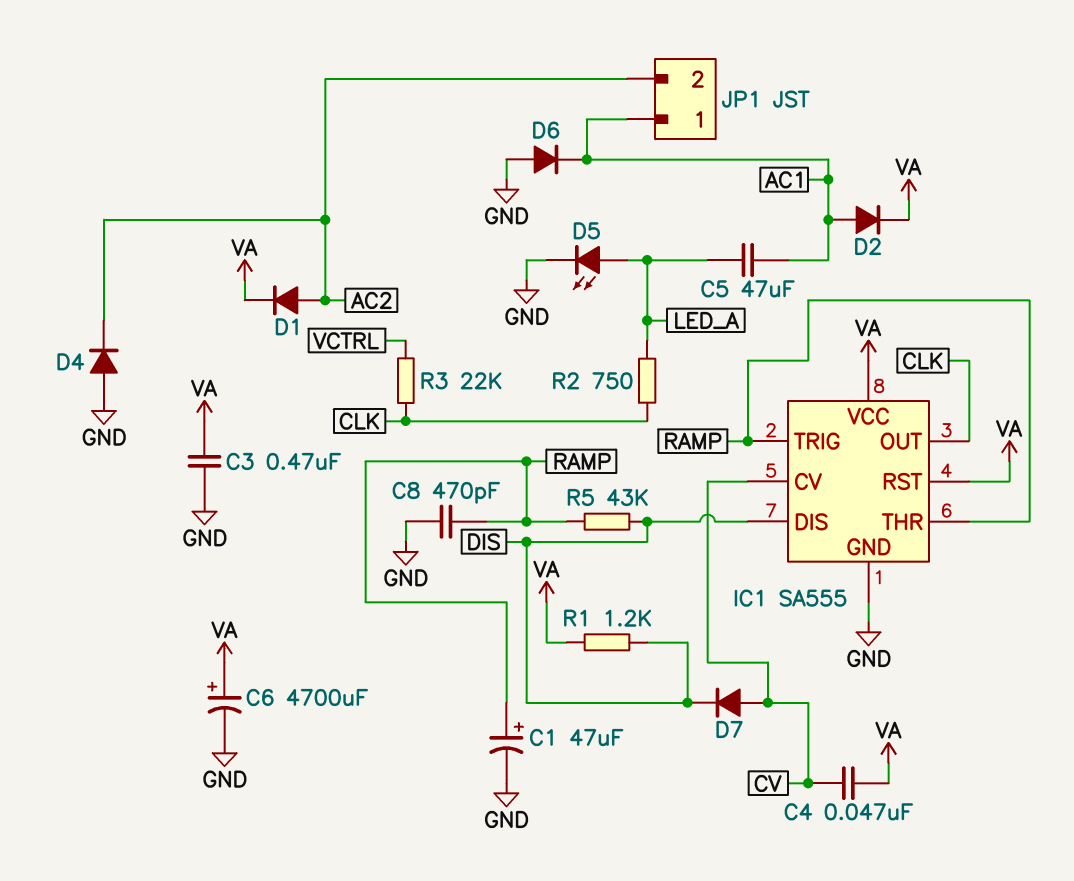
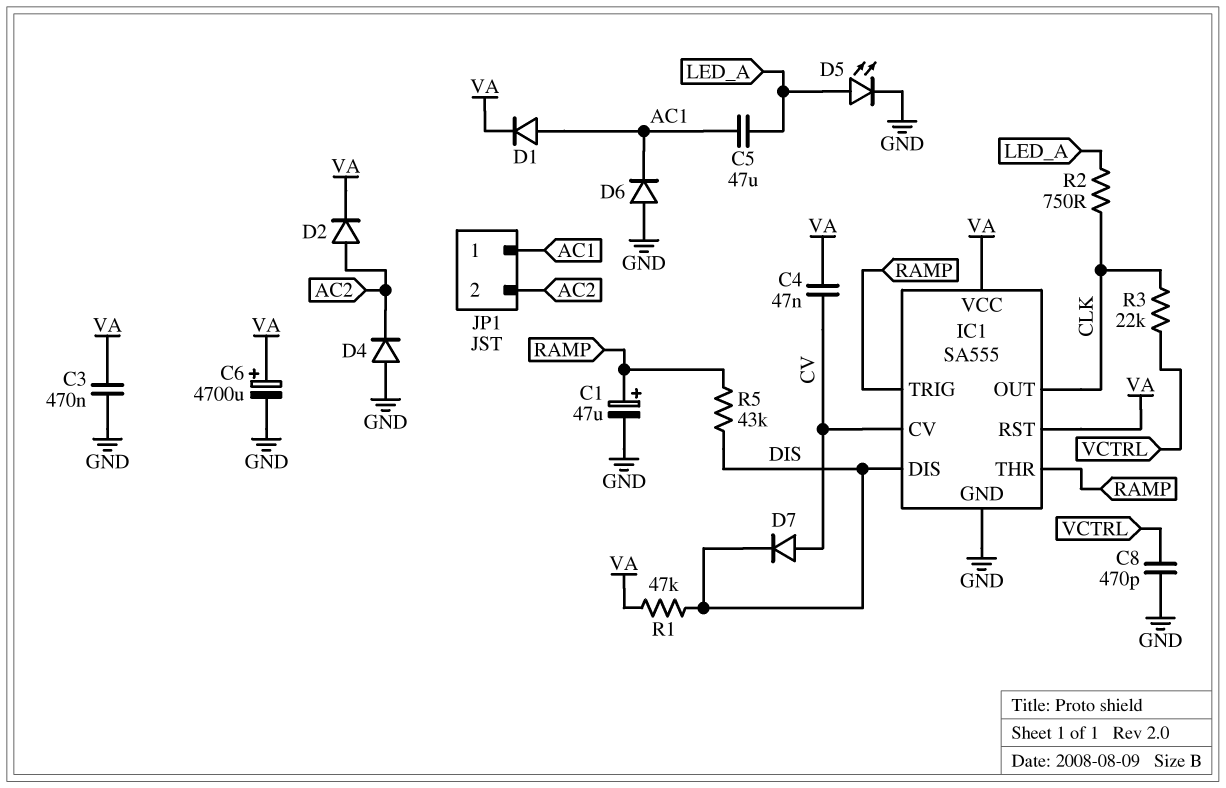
C8: 470pF (GND, RAMP) -> 470pF (GND, VCTRL)
D1: diode (A AC2, K VA) -> diode (A AC1, K VA)
D2: diode (A AC1, K VA) -> diode (A AC2, K VA)
R1: 1.2k (DIS, VA) -> 47k (DIS, VA)

